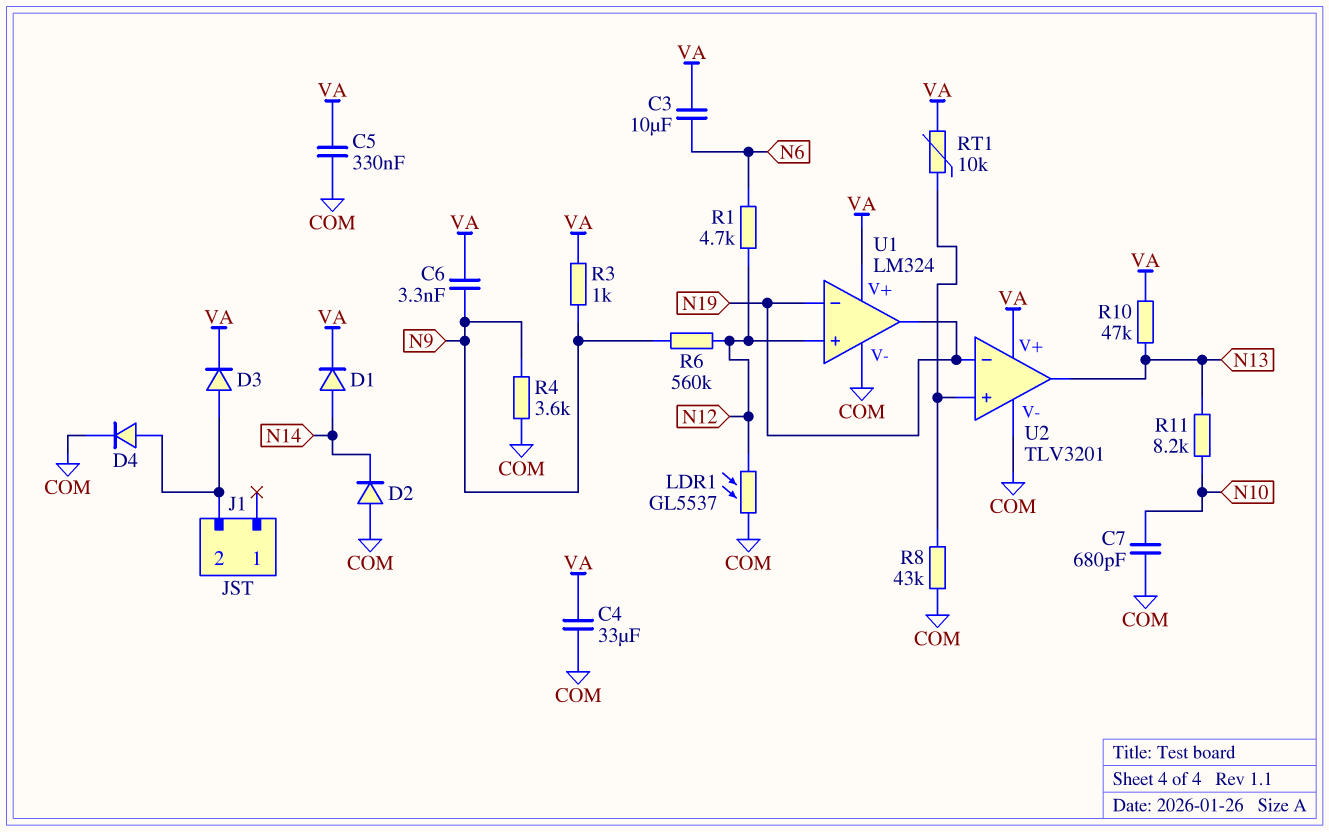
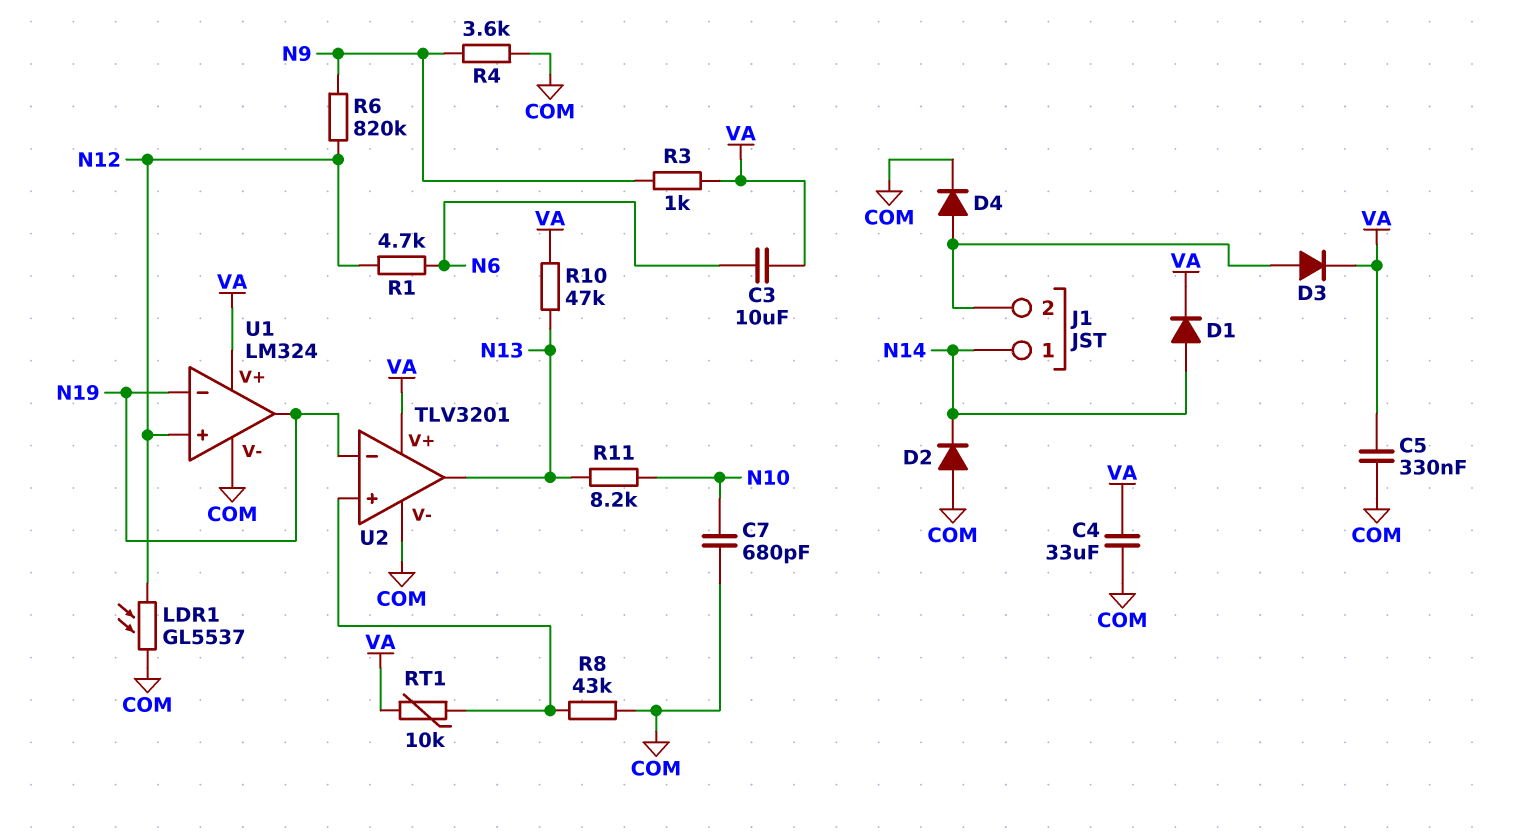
C6: 3.3nF (N9, VA) -> none
J1 pin 1: none -> N14
R6: 560k (N9, N12) -> 820k (N9, N12)

